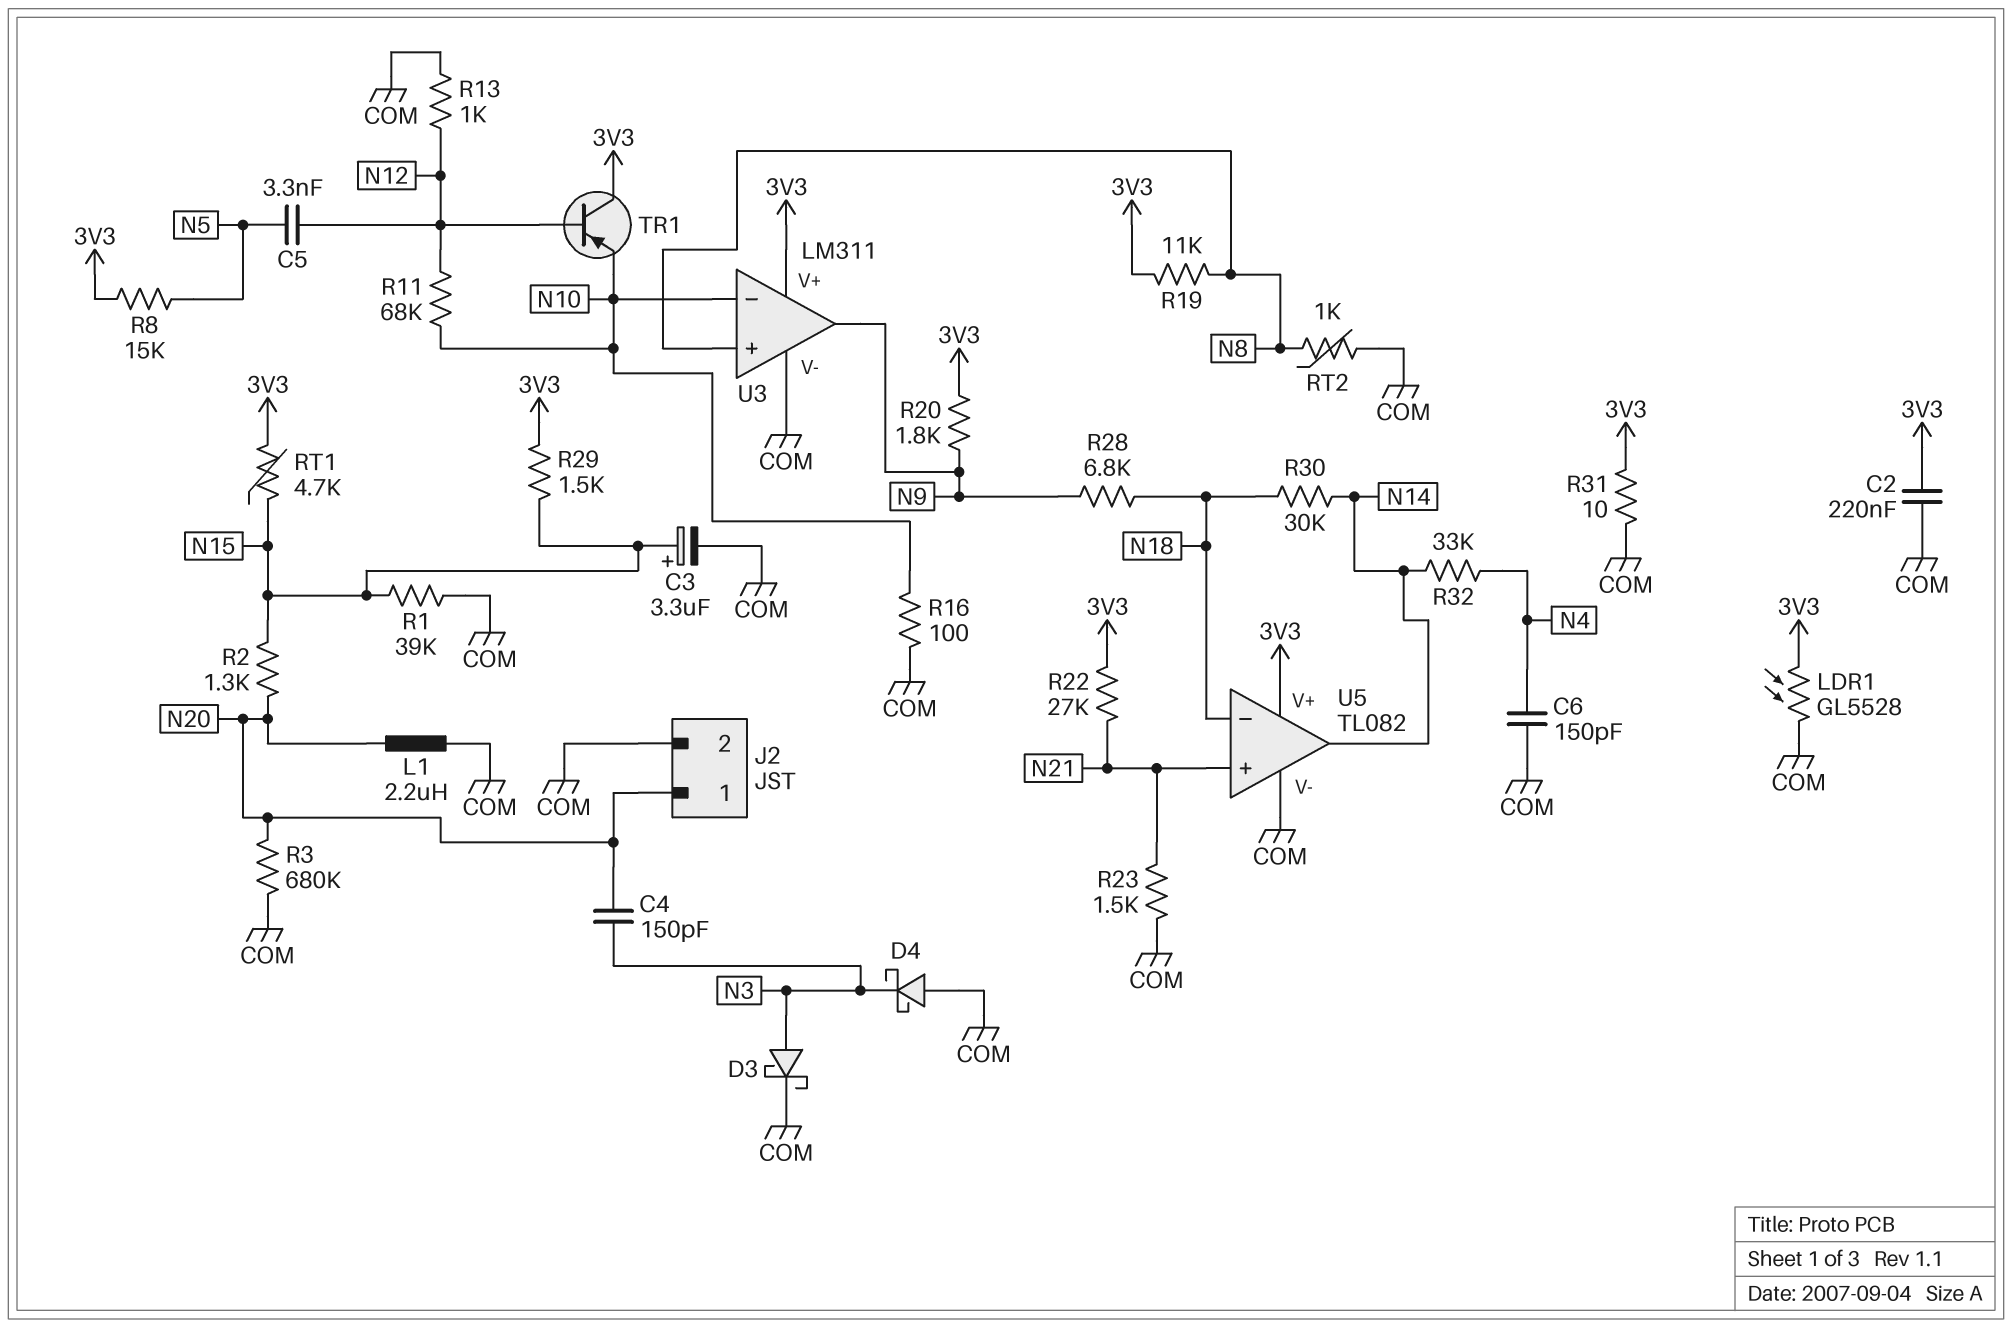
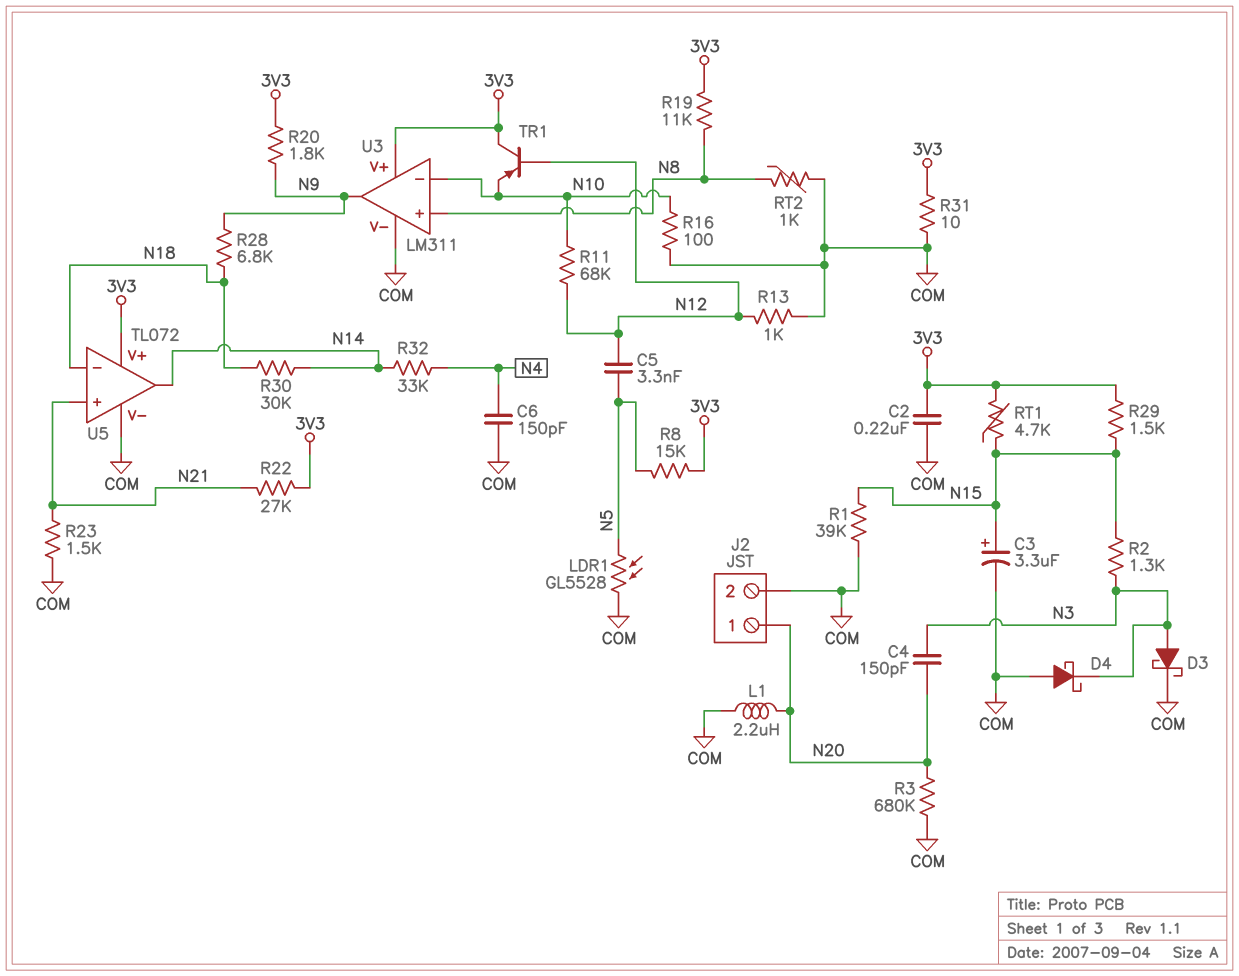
LDR1: GL5528 (3V3, COM) -> GL5528 (COM, N5)
R2: 1.3k (N15, N20) -> 1.3k (N3, N15)
U5: TL082 -> TL072

